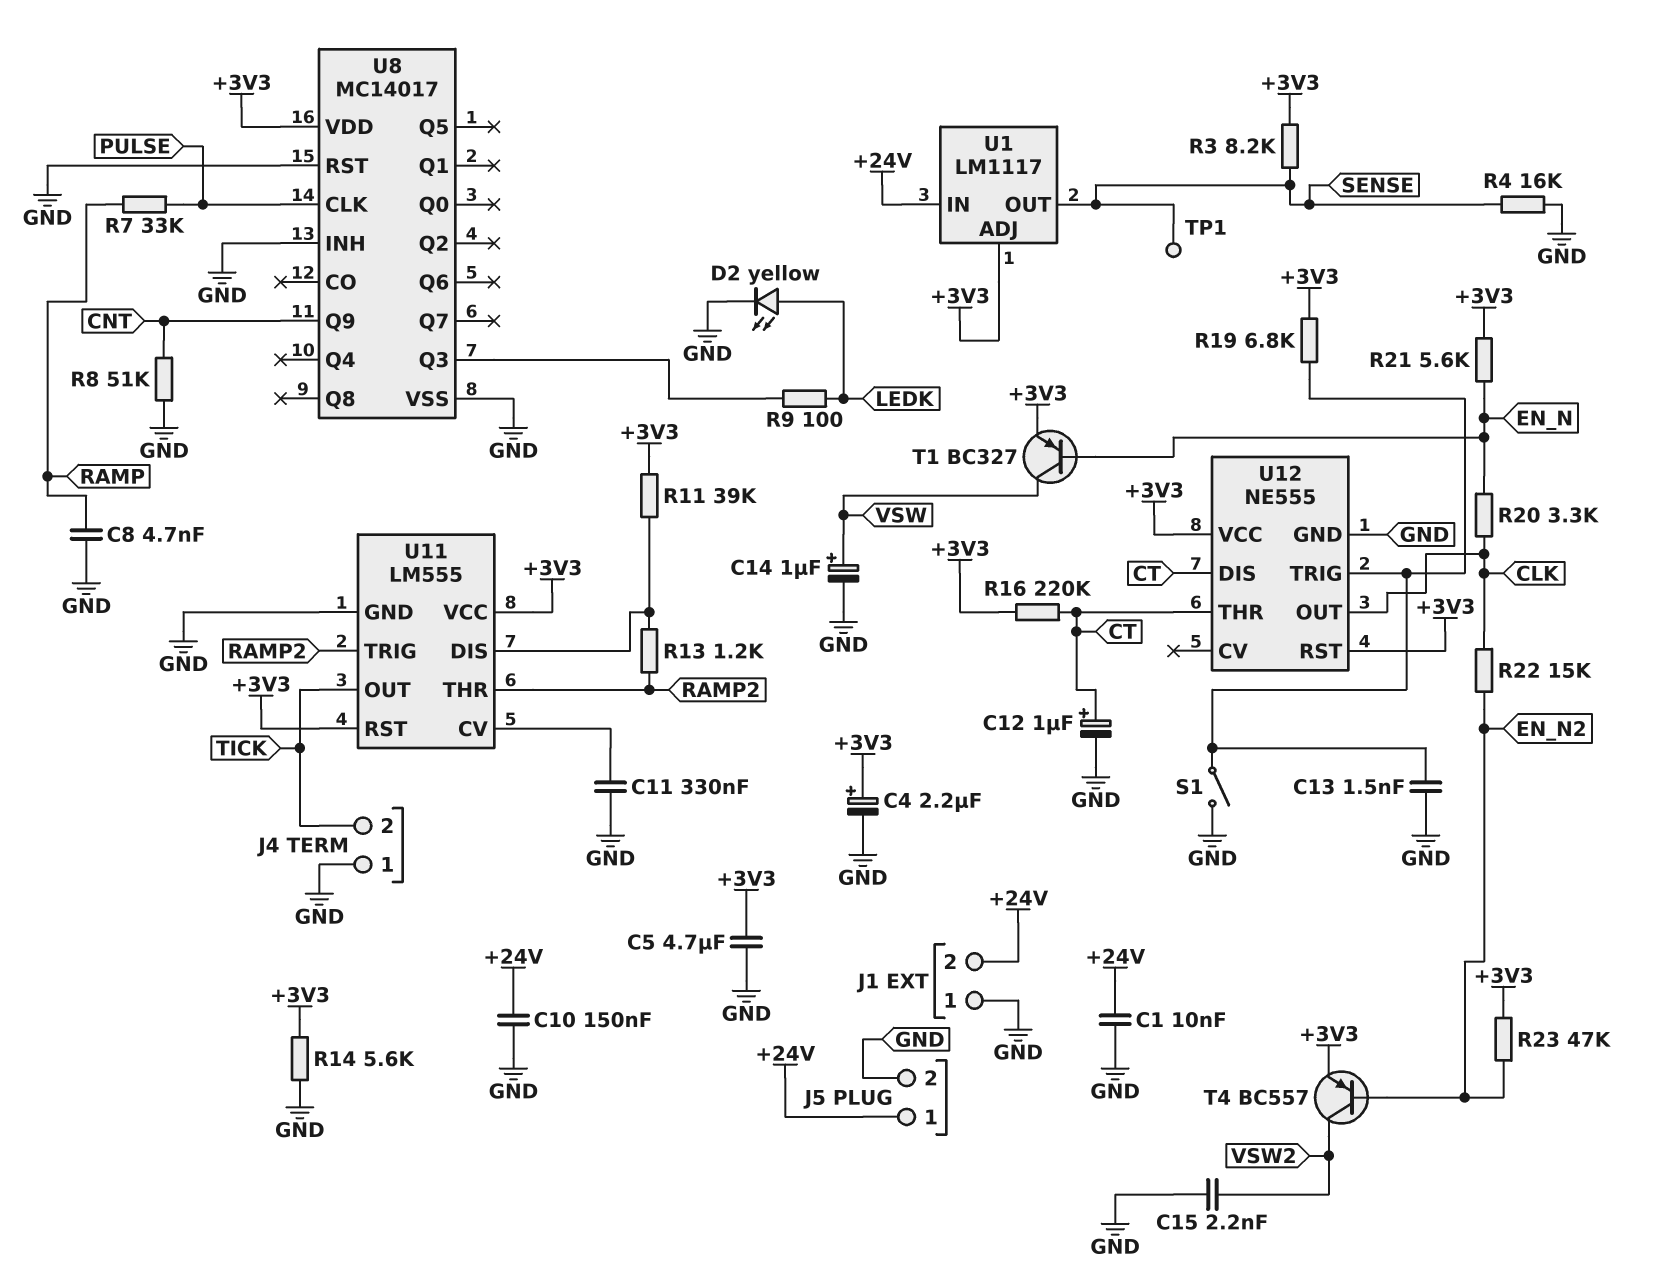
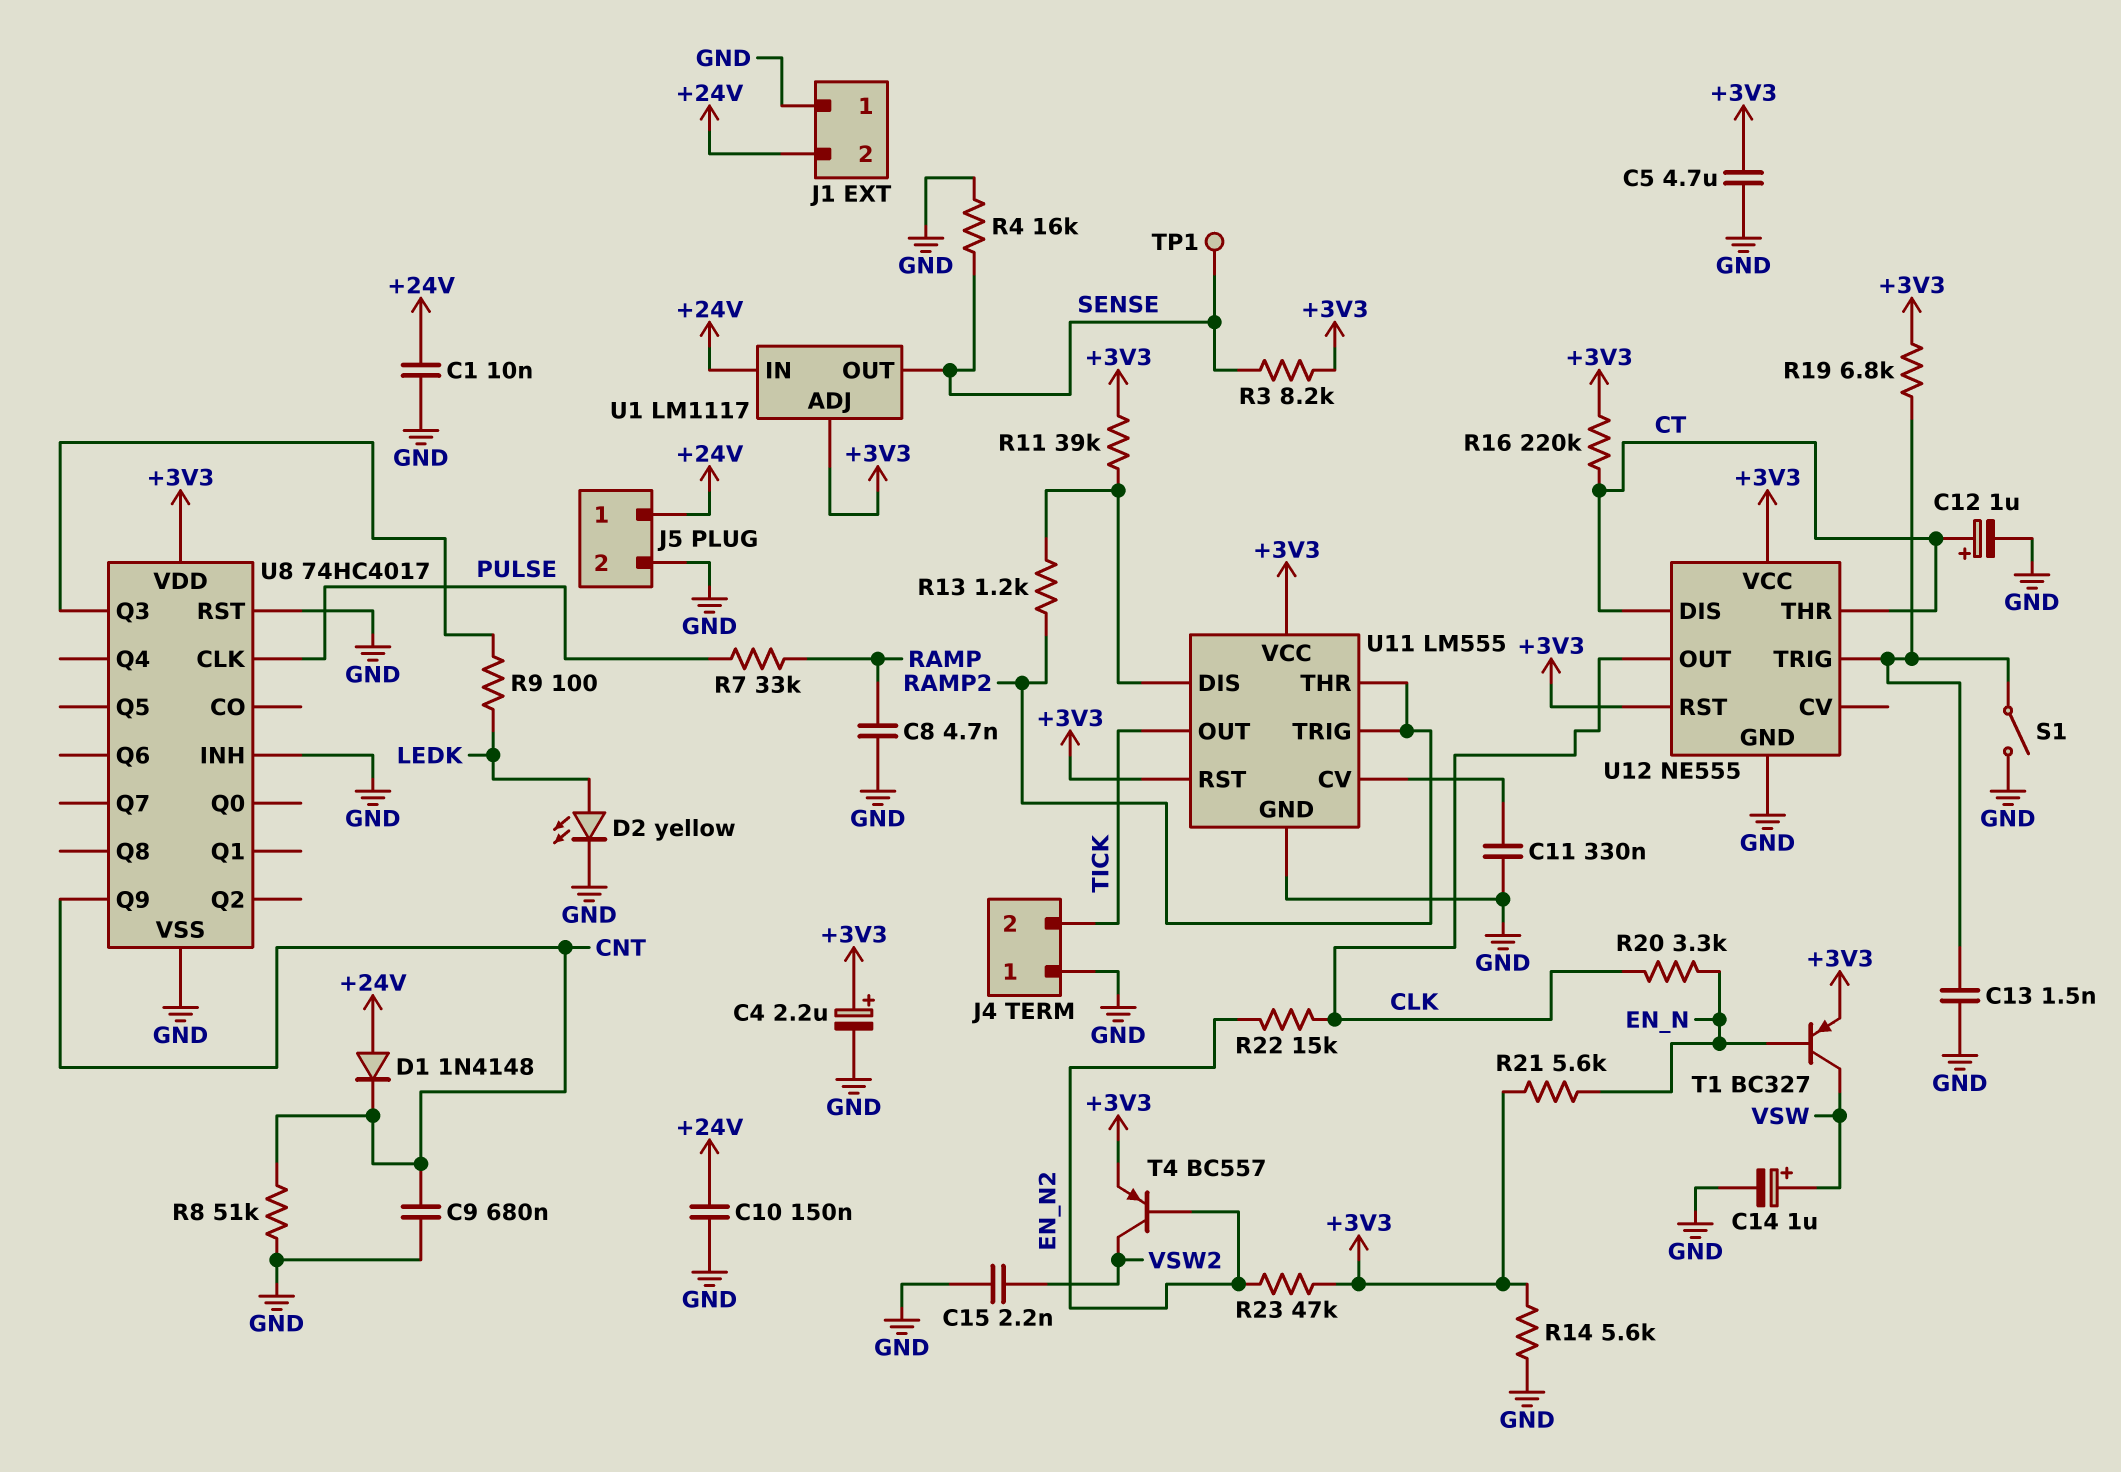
C9: none -> 680nF (CNT, GND)
D1: none -> diode 1N4148 (A +24V, K CNT)
U8: MC14017 -> 74HC4017

